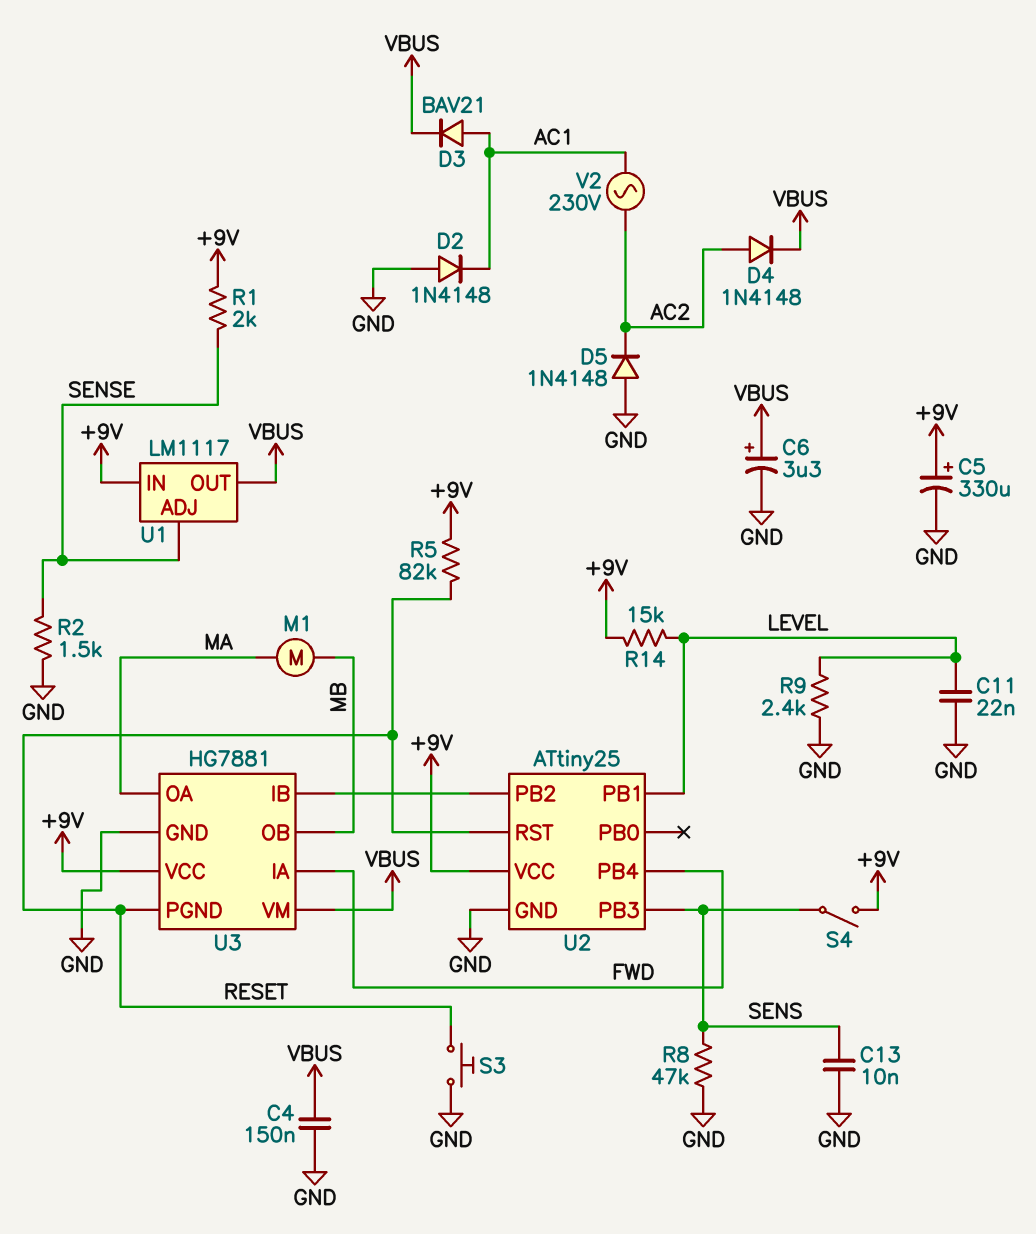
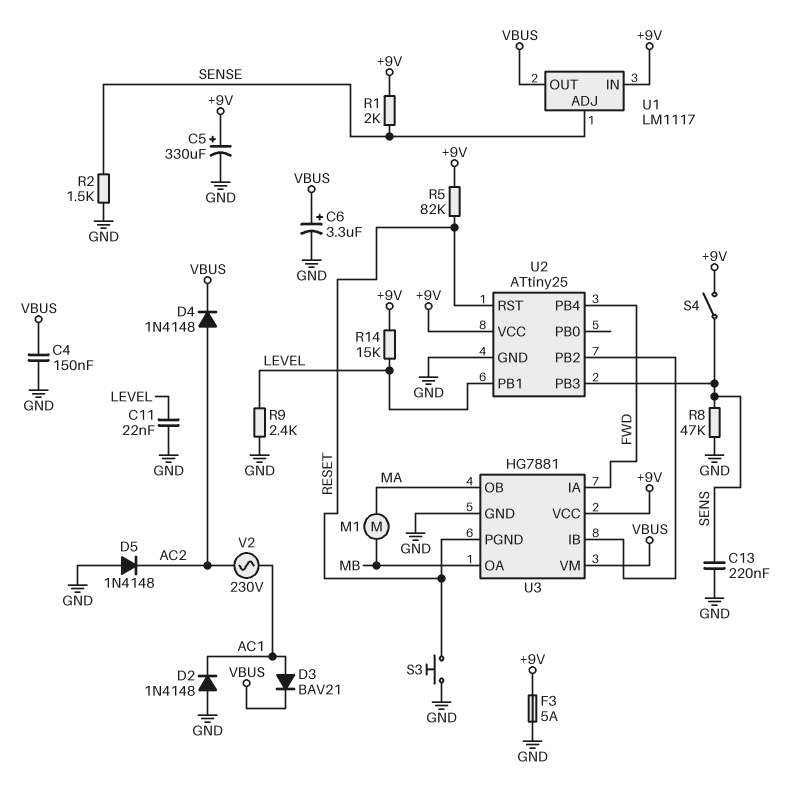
C13: 10nF (GND, SENS) -> 220nF (GND, SENS)
F3: none -> 5A (+9V, GND)
U3 pin OA: MA -> MB
U3 pin OB: MB -> MA

